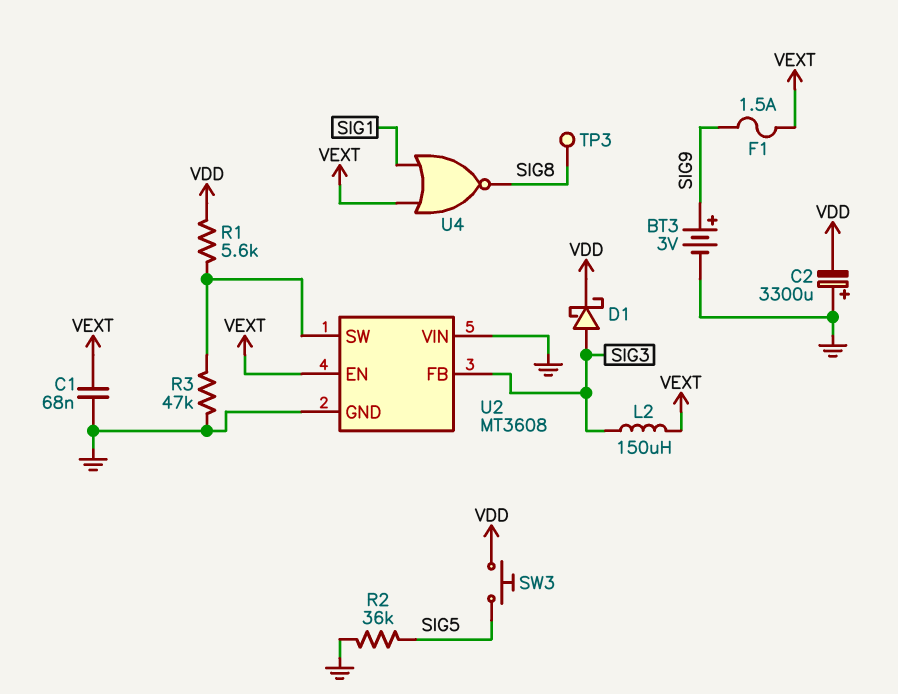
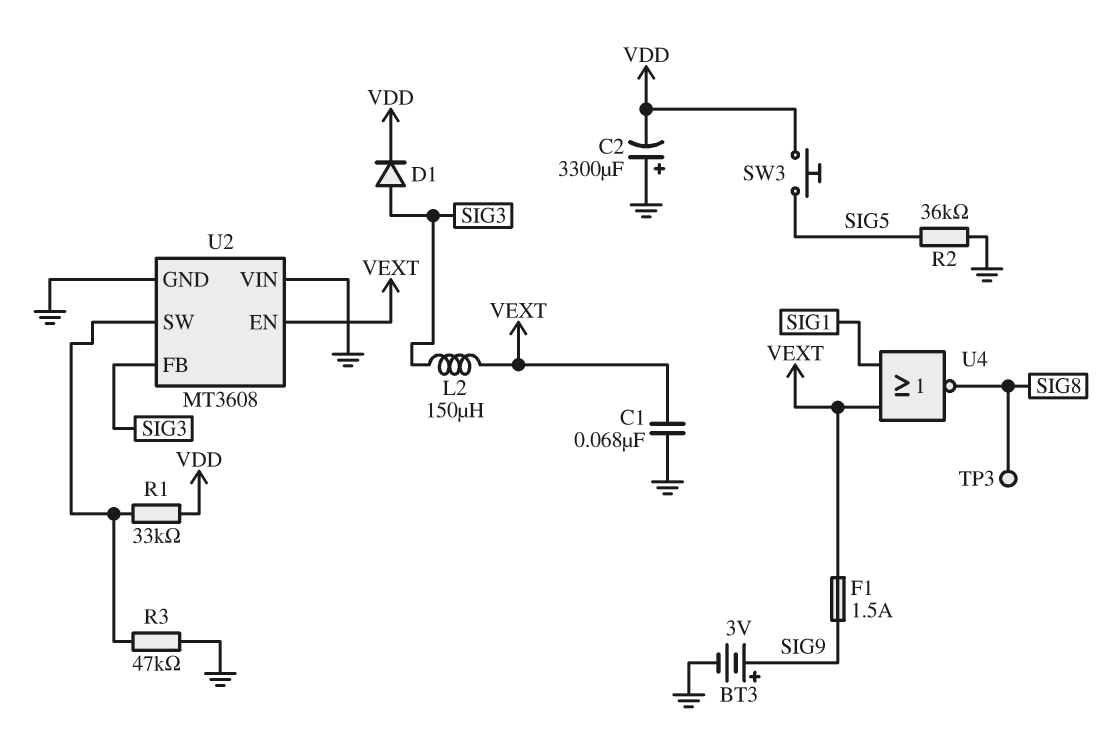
D1: schottky (A SIG3, K VDD) -> diode (A SIG3, K VDD)
R1: 5.6k (U2/SW, VDD) -> 33k (U2/SW, VDD)

